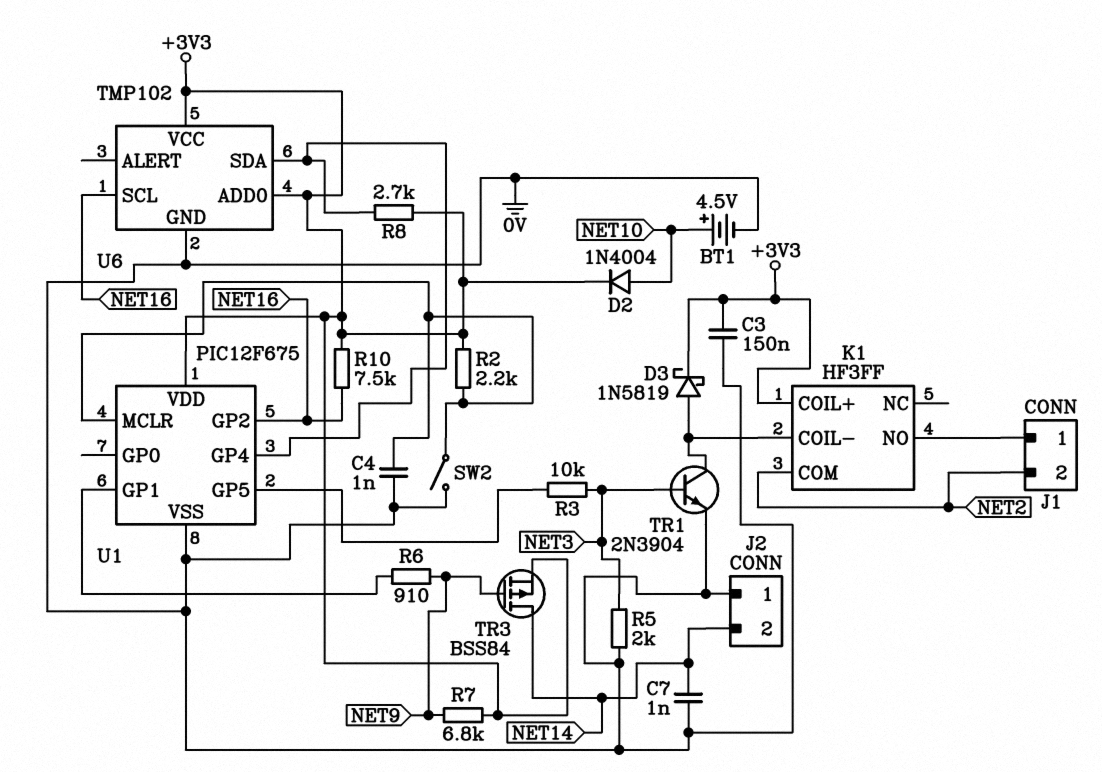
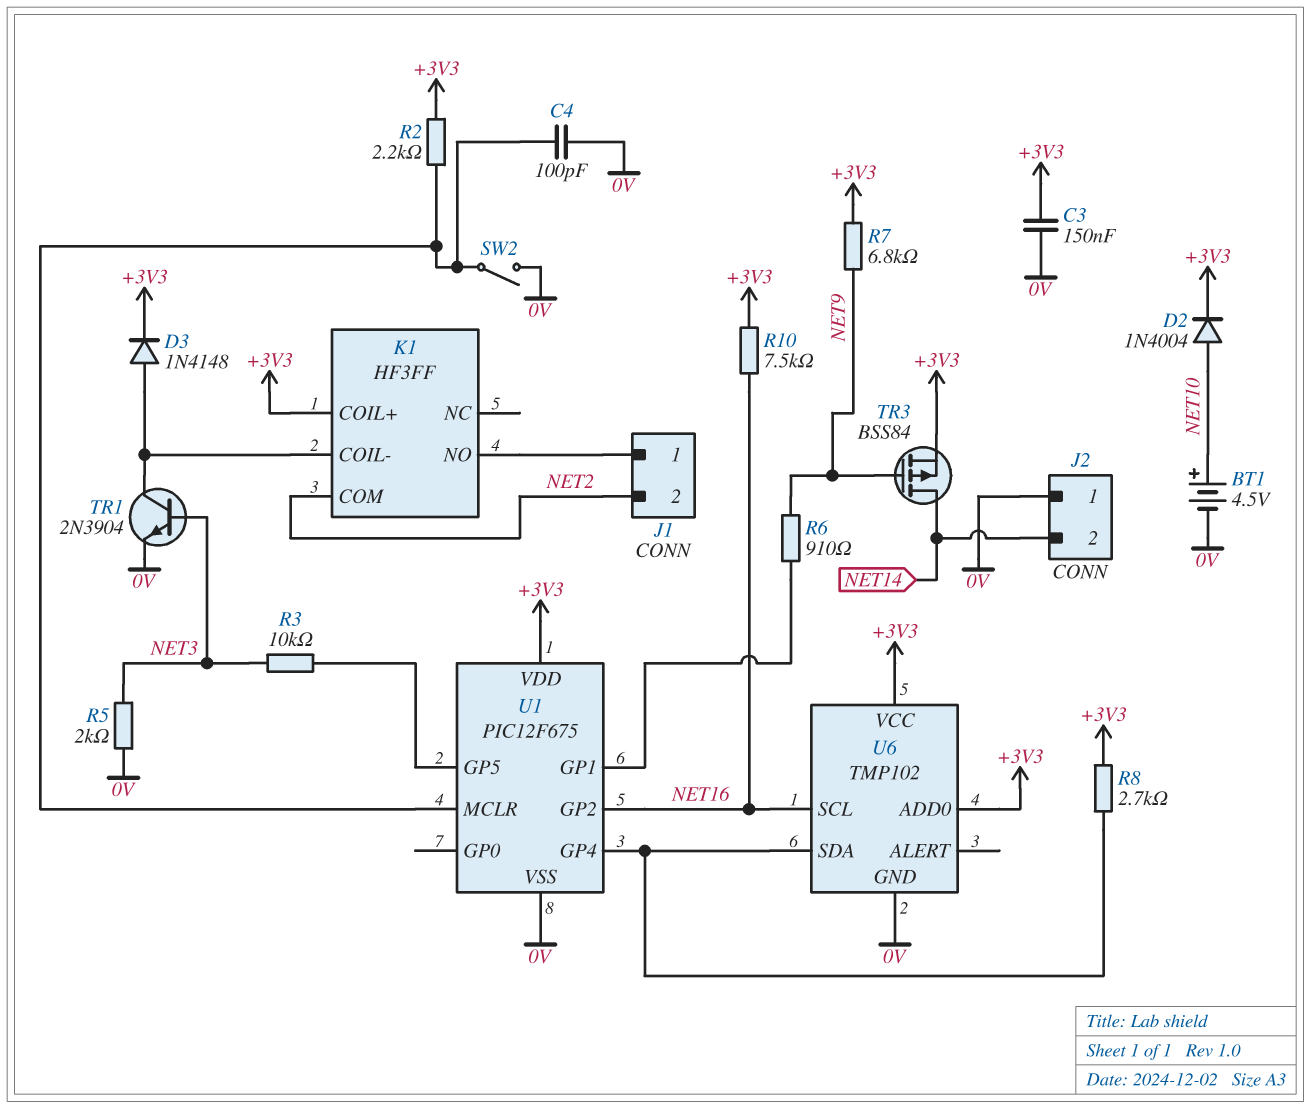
C4: 1nF (0V, U1/MCLR) -> 100pF (0V, U1/MCLR)
C7: 1nF (0V, NET14) -> none
D3: schottky 1N5819 (A K1/COIL-, K +3V3) -> diode 1N4148 (A K1/COIL-, K +3V3)

